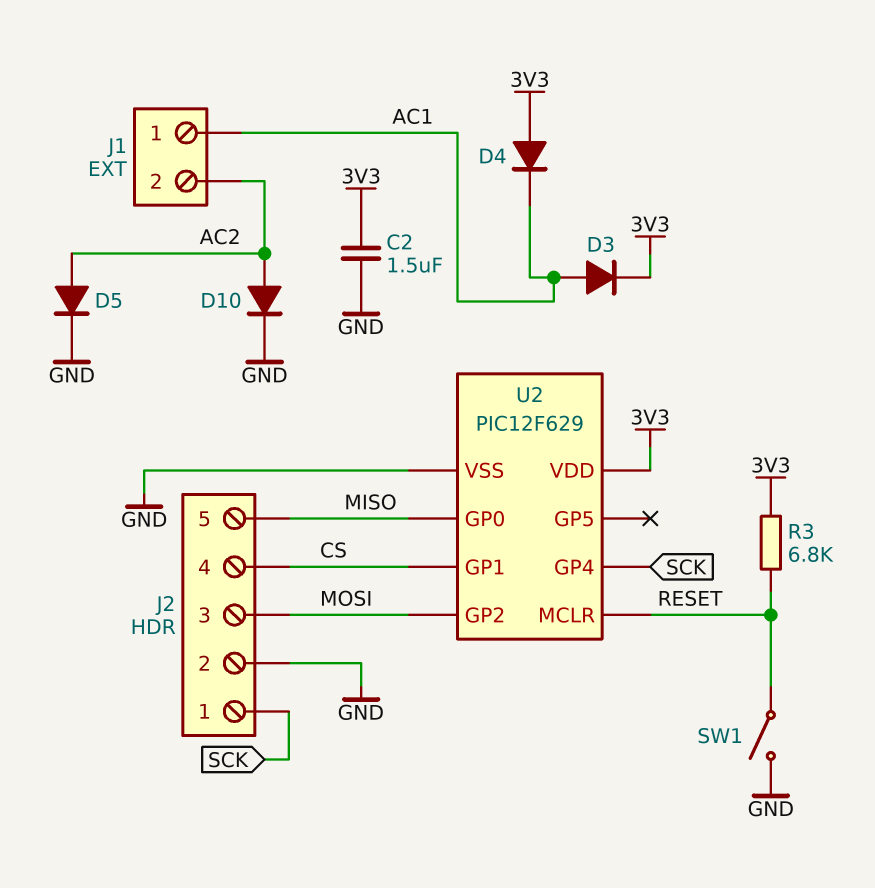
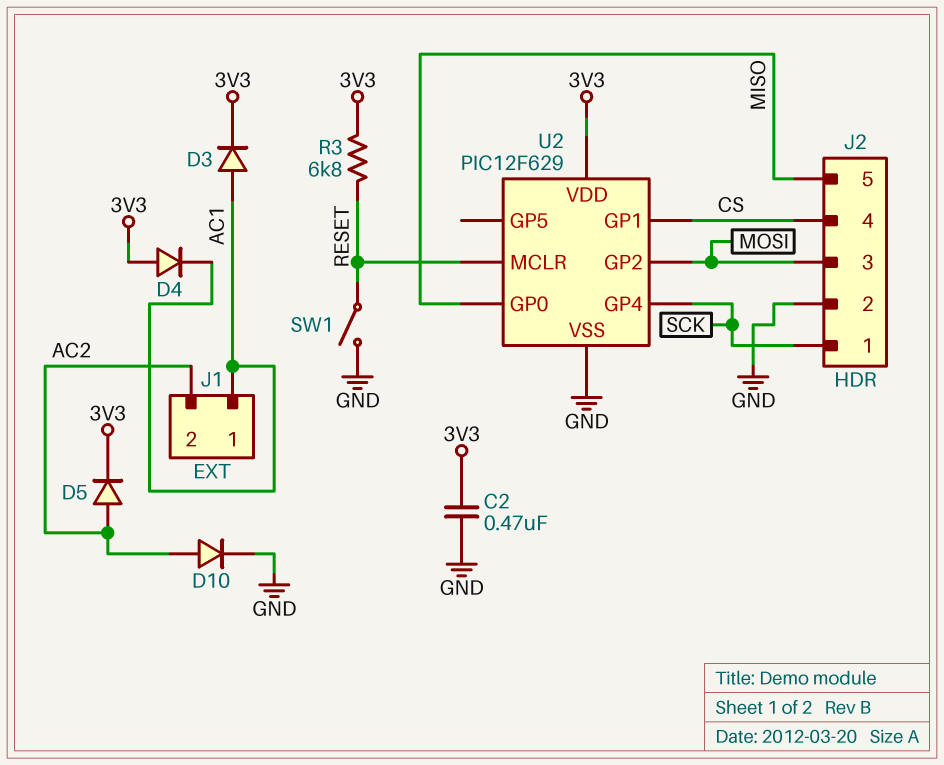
C2: 1.5uF (3V3, GND) -> 470nF (3V3, GND)
D5: diode (A AC2, K GND) -> diode (A AC2, K 3V3)

